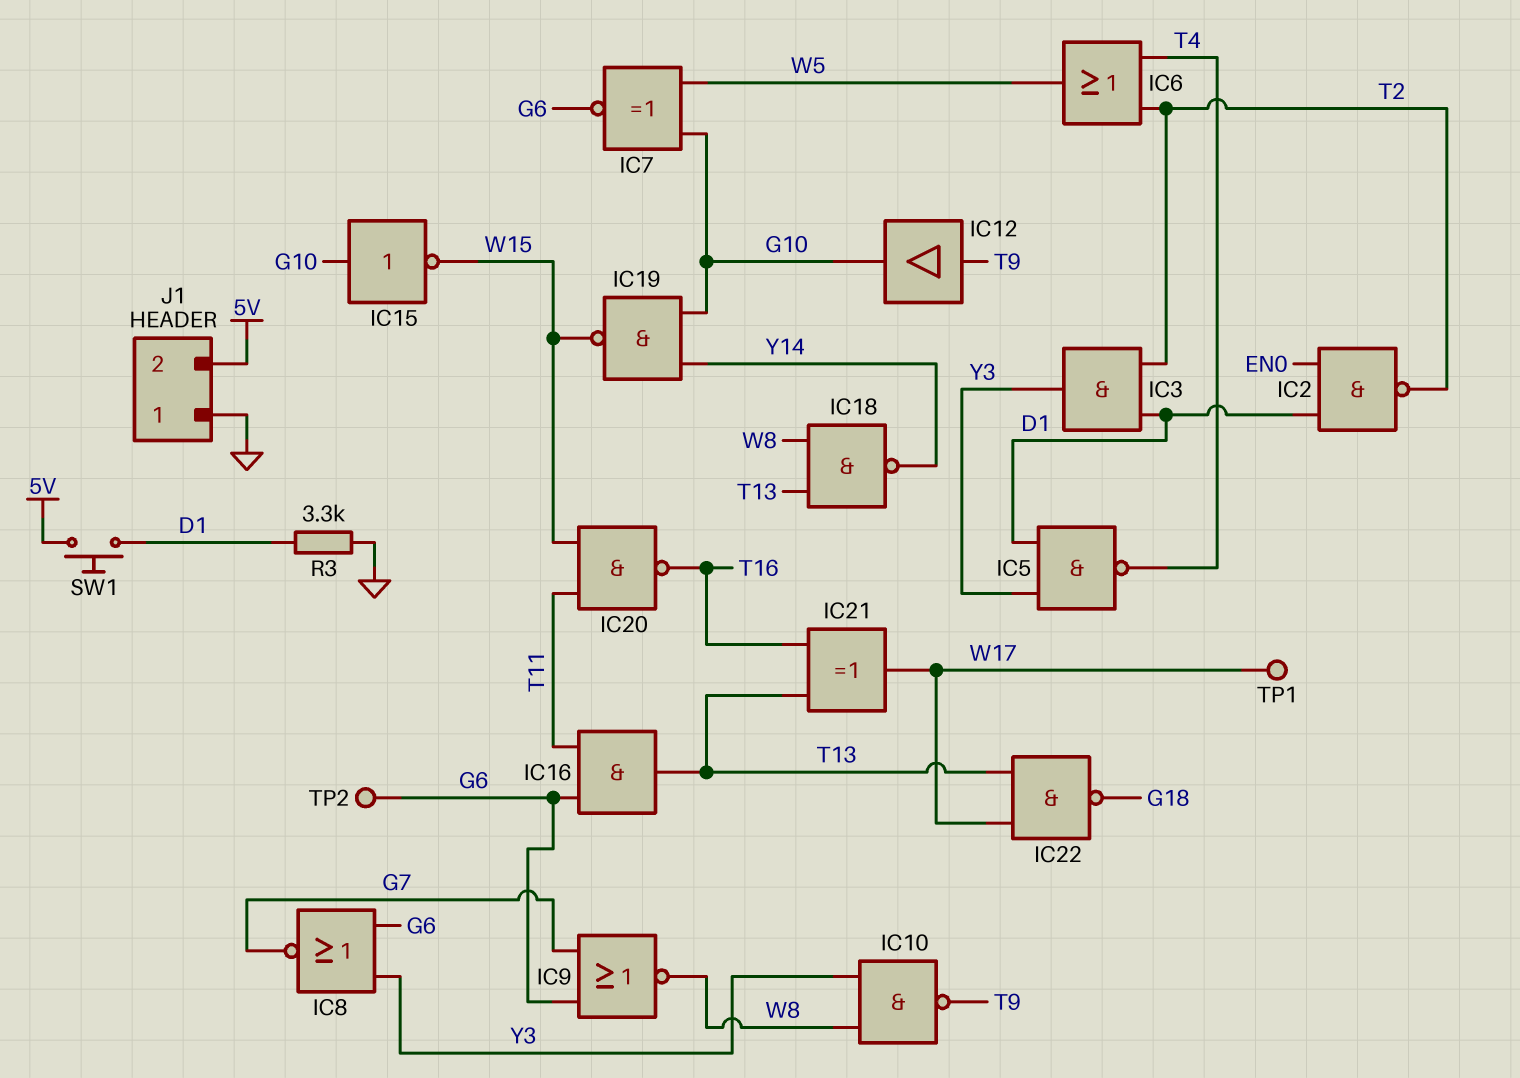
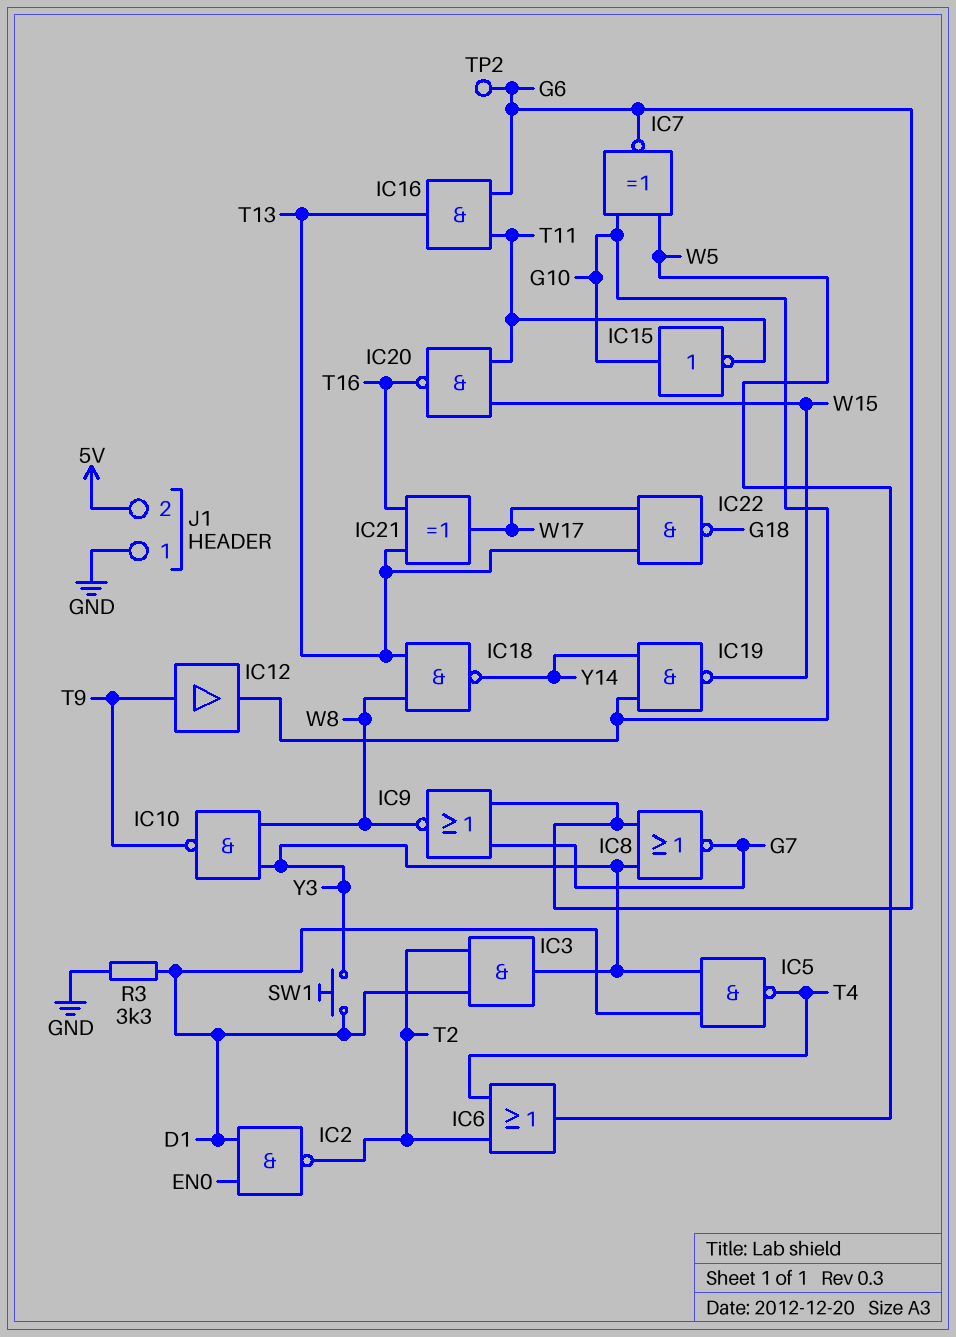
IC15: NOT (in G10, out W15) -> NOT (in G10, out T11)
SW1: button (5V, D1) -> button (D1, Y3)
TP1: test point (W17) -> none

